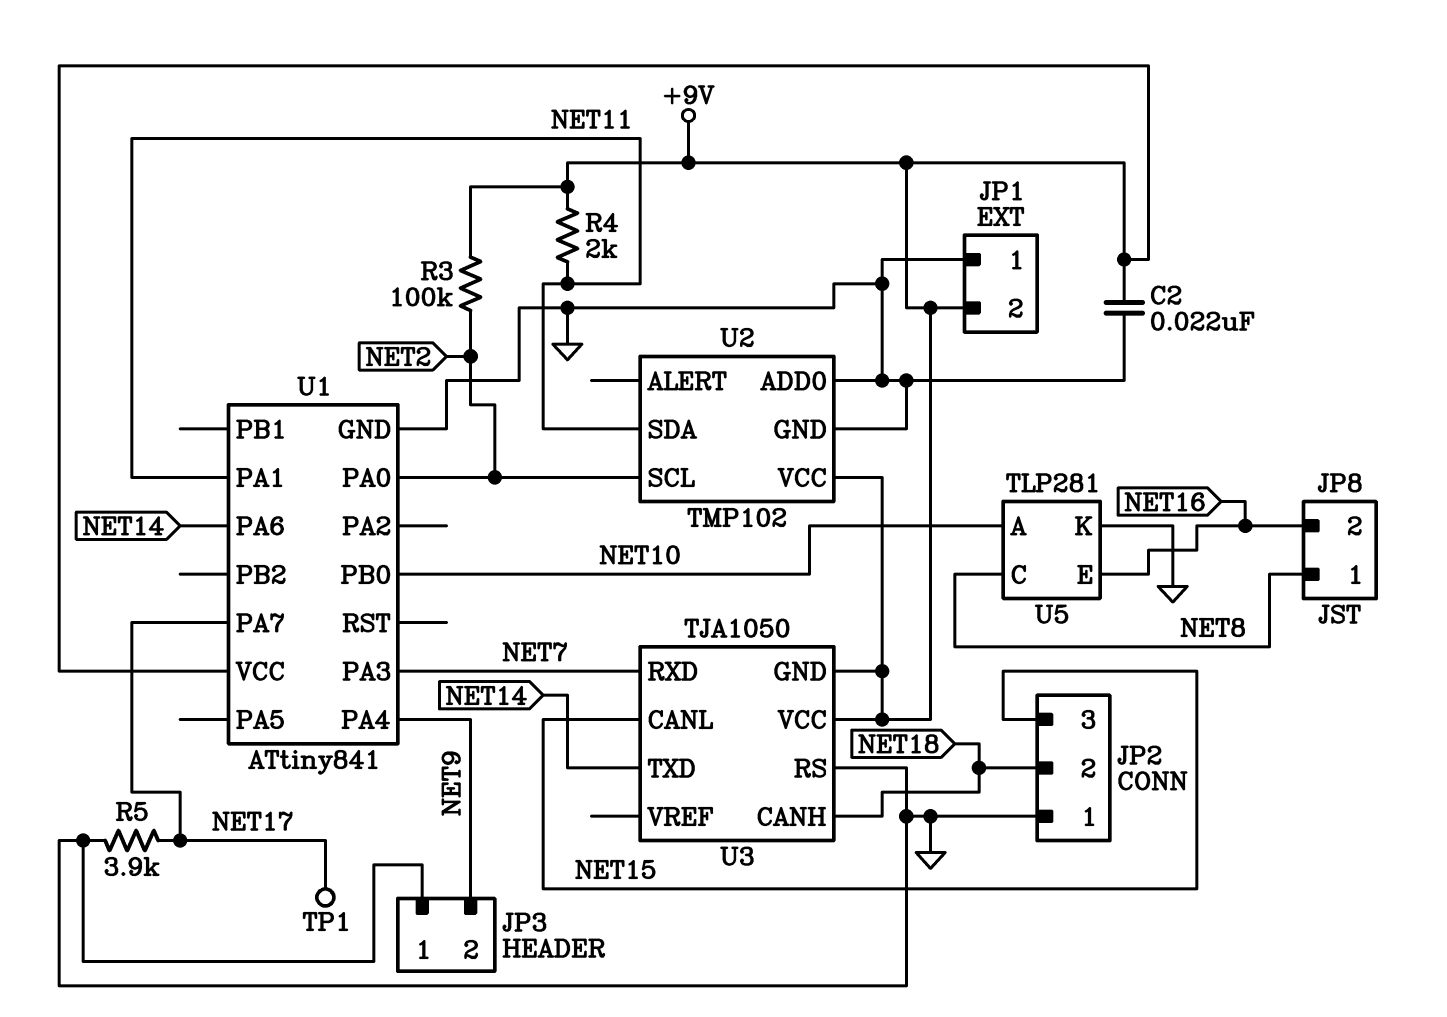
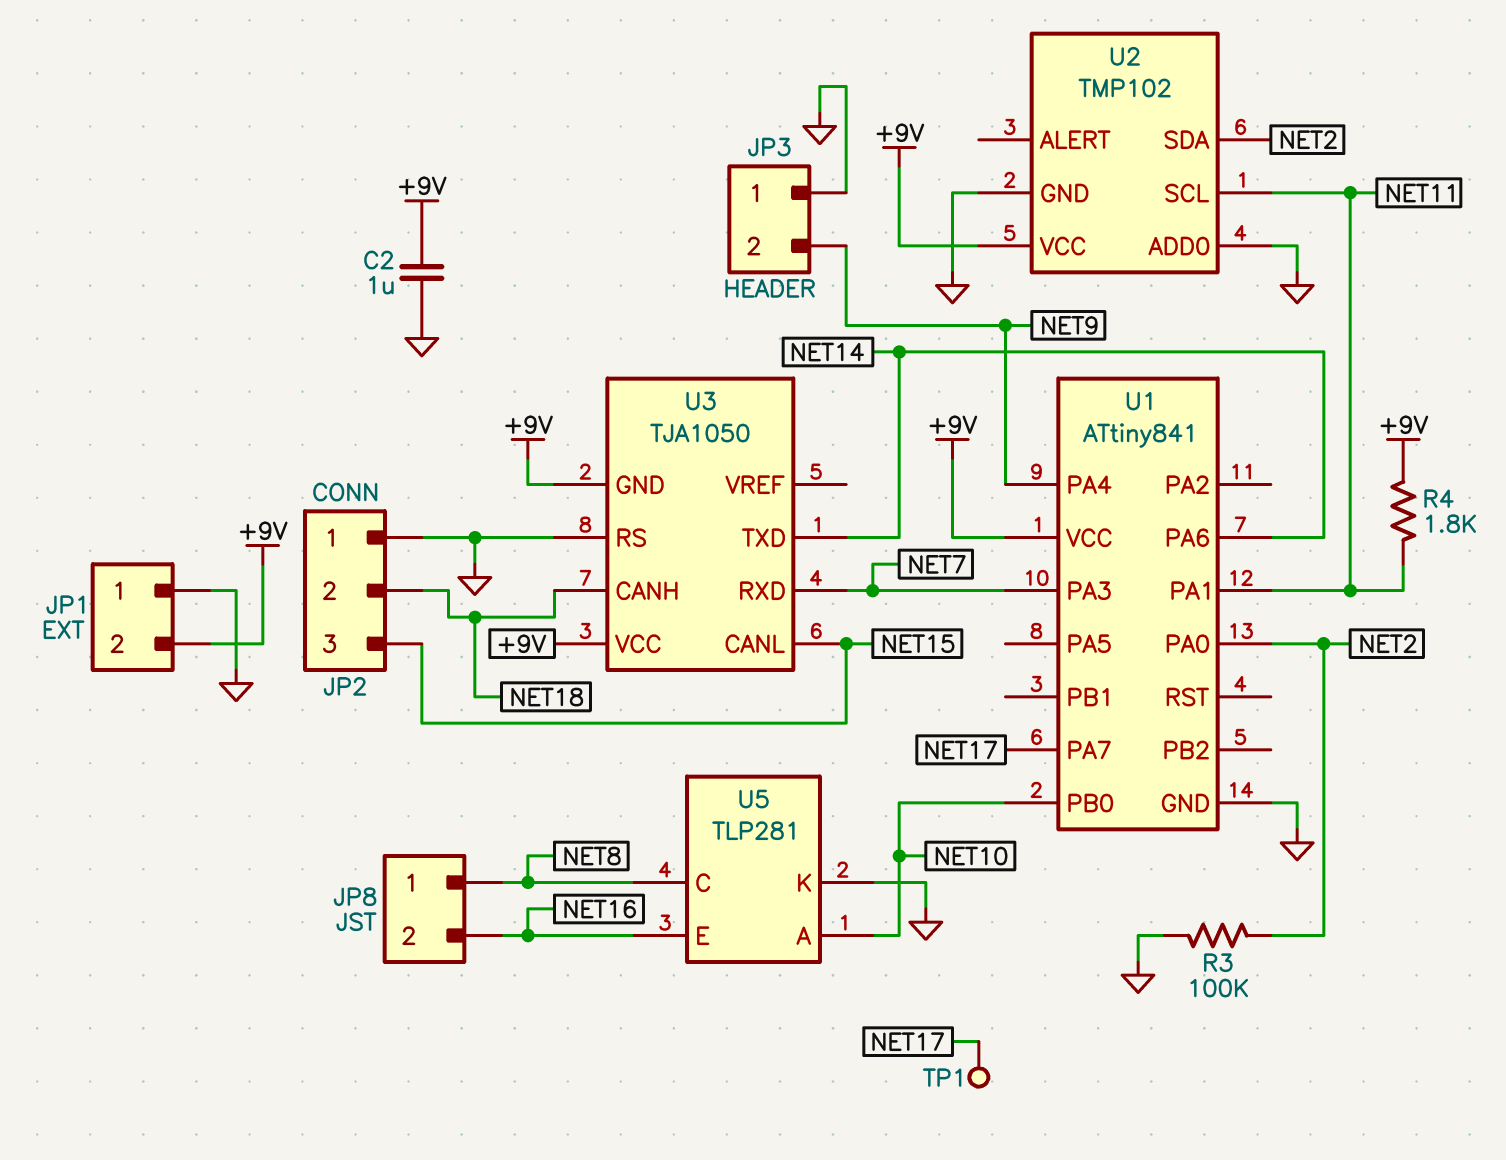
C2: 22nF (+9V, GND) -> 1uF (+9V, GND)
R3: 100k (+9V, NET2) -> 100k (GND, NET2)
R4: 2k (+9V, NET11) -> 1.8k (+9V, NET11)
R5: 3.9k (GND, NET17) -> none
U2 pin SCL: NET2 -> NET11
U2 pin SDA: NET11 -> NET2

